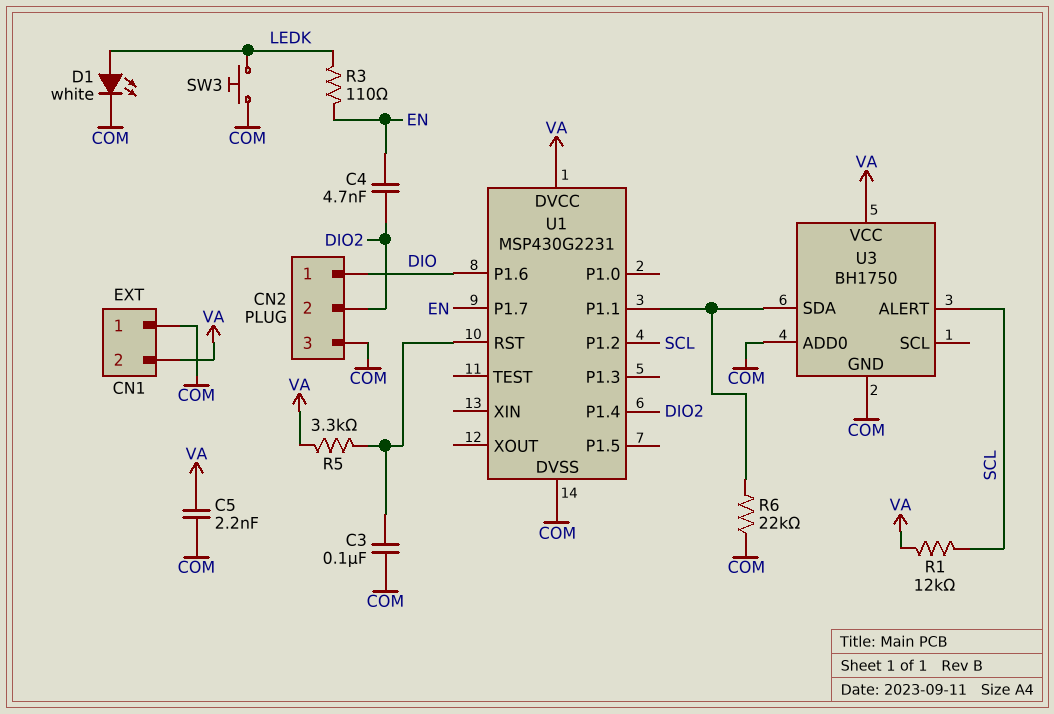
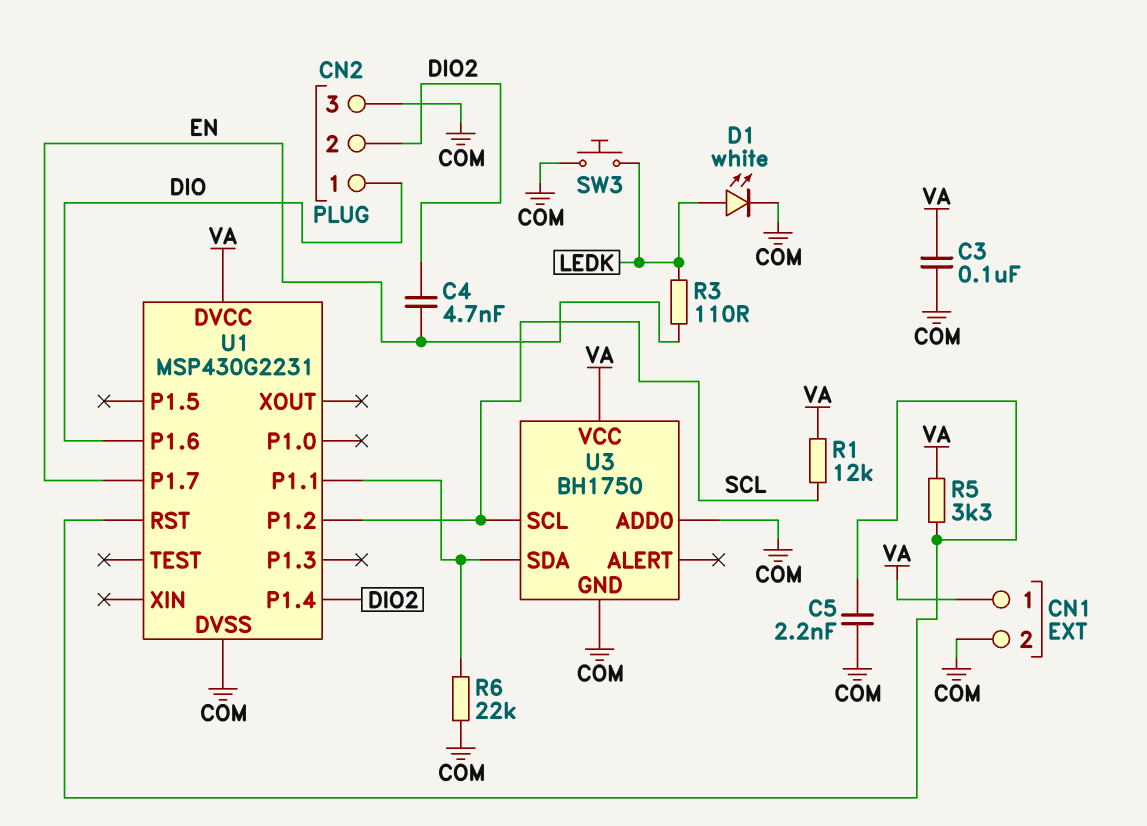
C3: 100nF (COM, U1/RST) -> 100nF (COM, VA)
C5: 2.2nF (COM, VA) -> 2.2nF (COM, U1/RST)
CN1 pin 1: COM -> VA
CN1 pin 2: VA -> COM
U3 pin ALERT: SCL -> none
U3 pin SCL: none -> SCL

